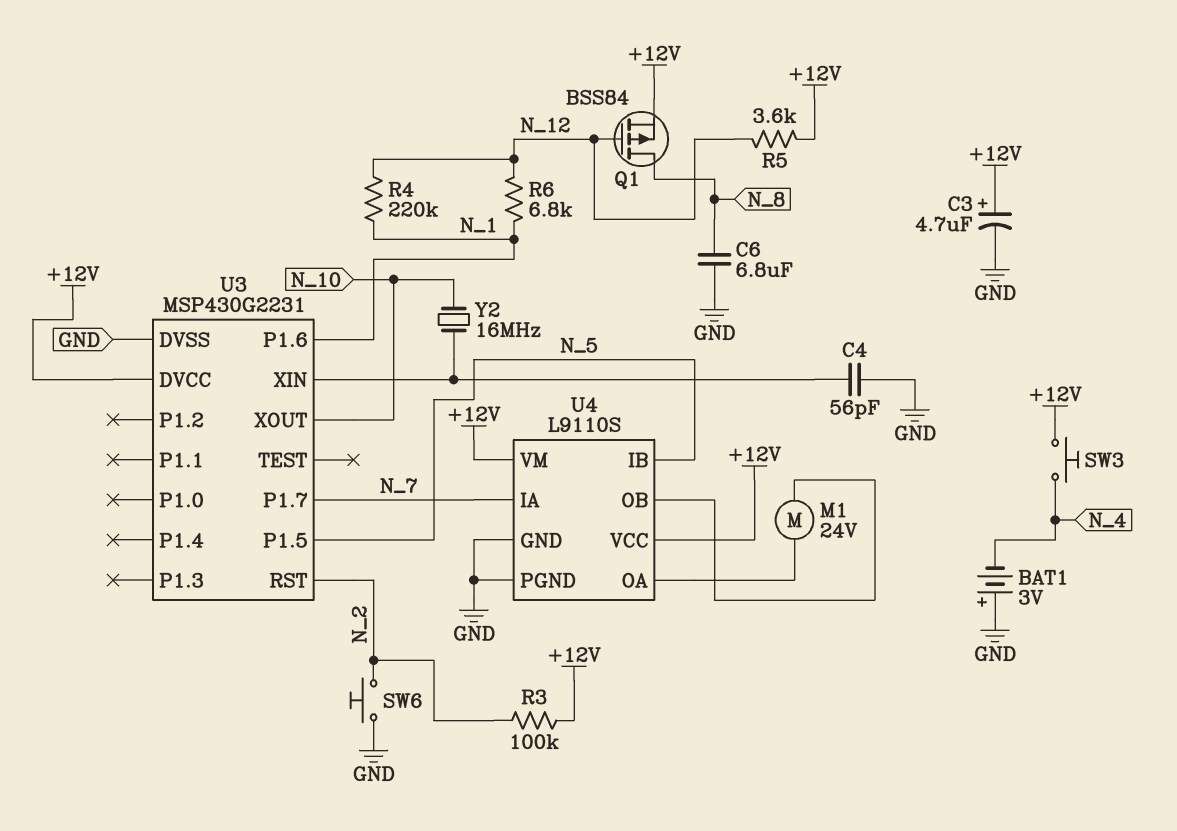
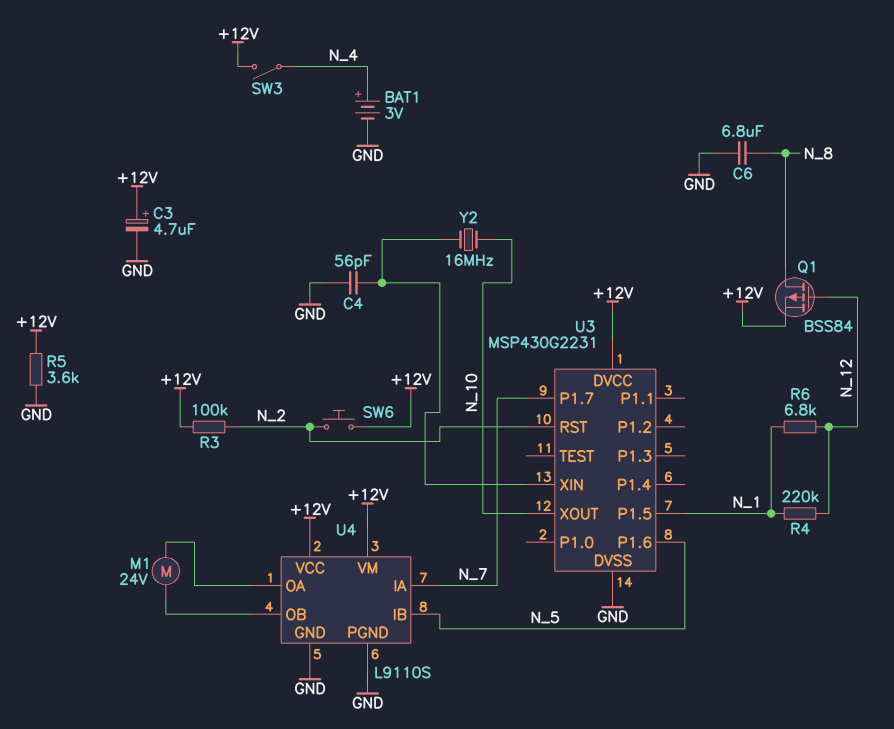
BAT1: 3V (plus GND, minus N_4) -> 3V (plus N_4, minus GND)
R5: 3.6k (+12V, N_12) -> 3.6k (+12V, GND)
SW3: button (+12V, N_4) -> switch (+12V, N_4)
SW6: button (GND, N_2) -> button (+12V, N_2)
U3 pin P1.5: N_5 -> N_1
U3 pin P1.6: N_1 -> N_5

